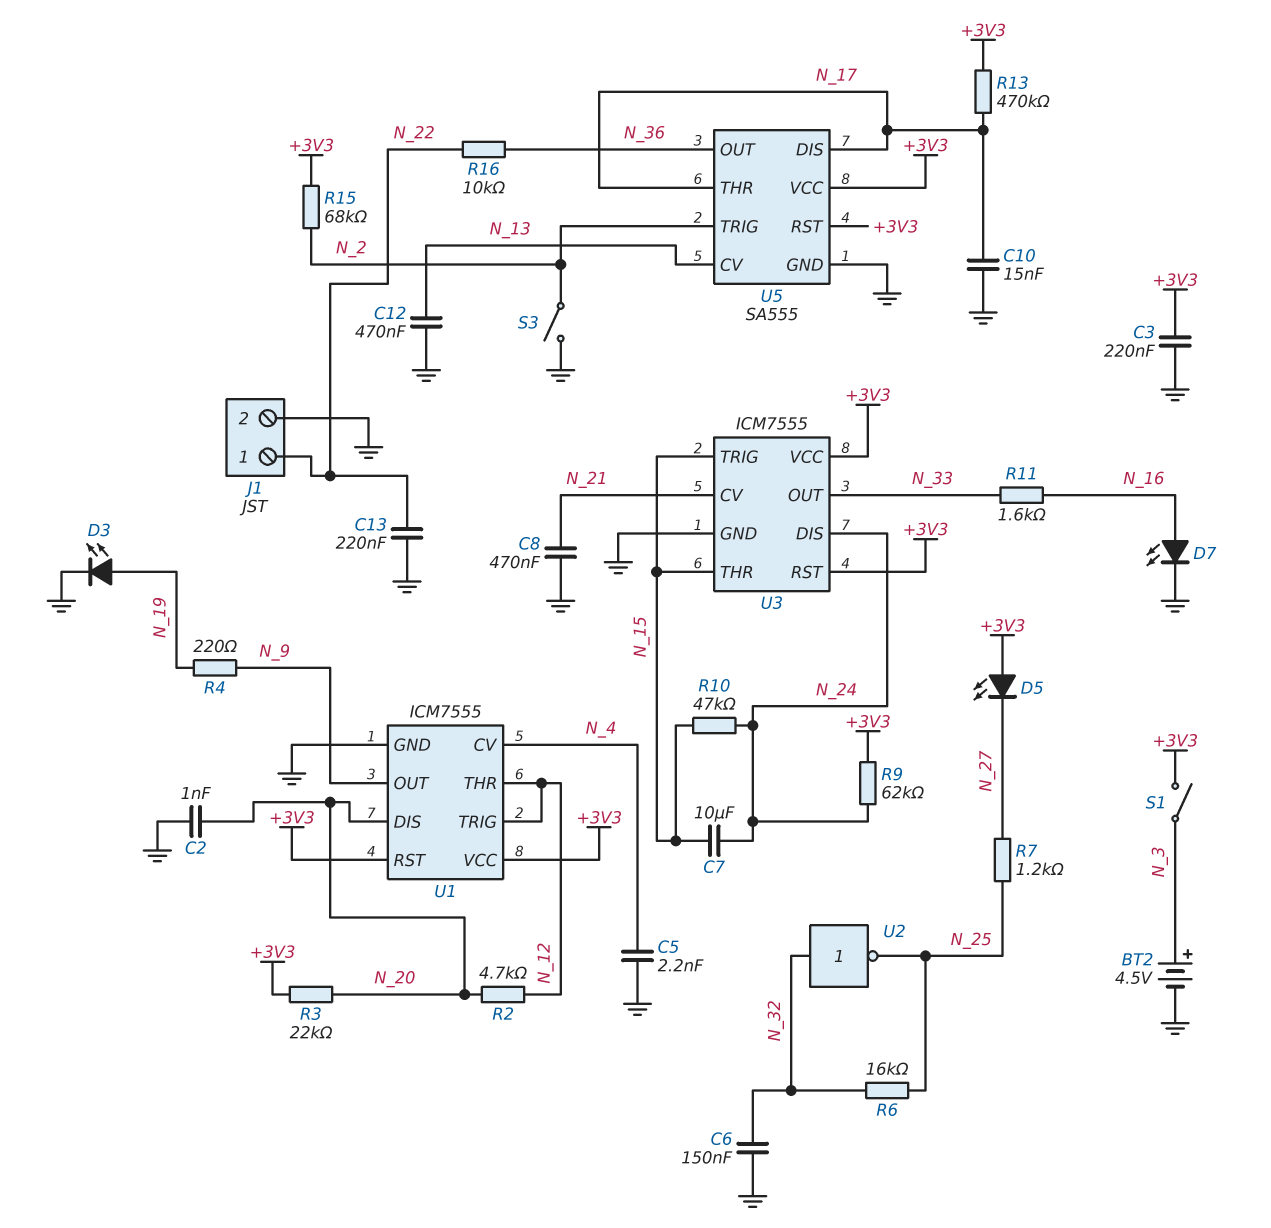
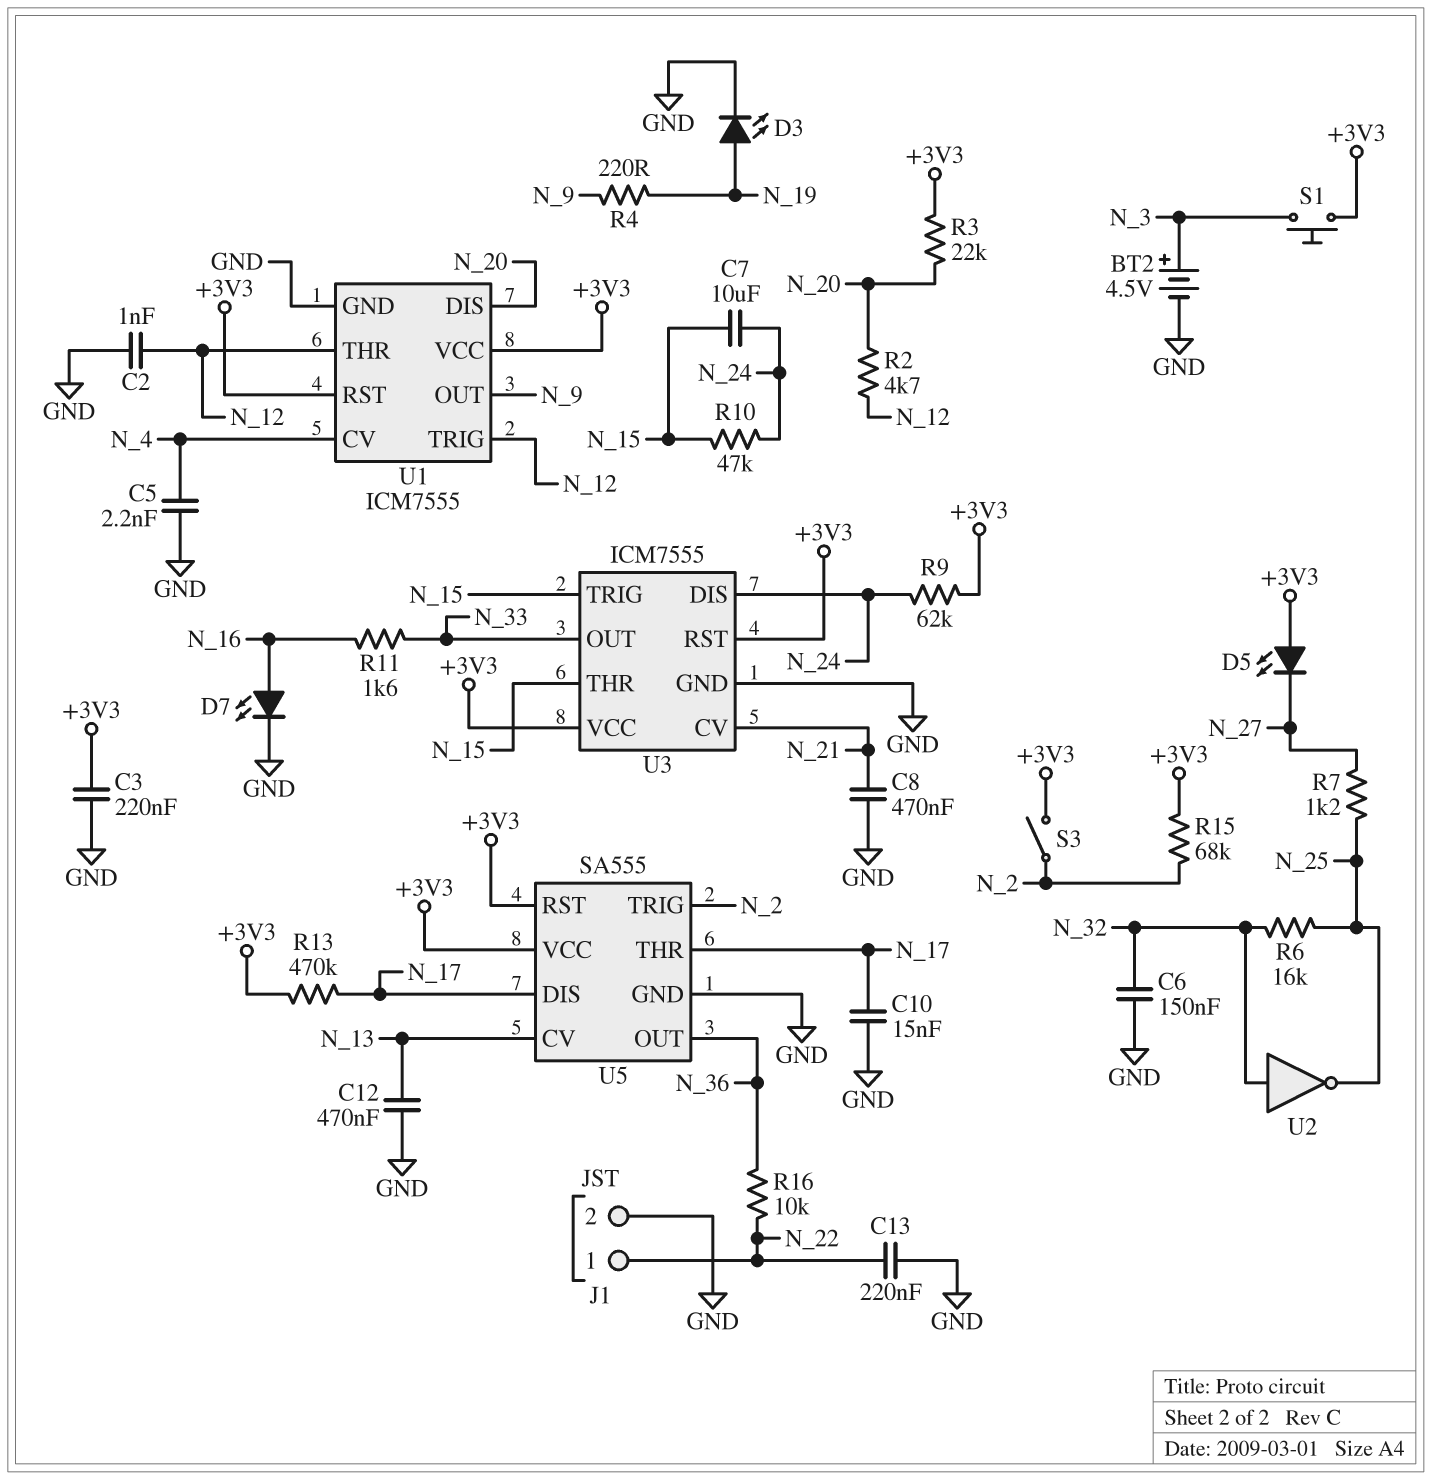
C2: 1nF (GND, N_20) -> 1nF (GND, N_12)
S1: switch (+3V3, N_3) -> button (+3V3, N_3)
S3: switch (GND, N_2) -> switch (+3V3, N_2)

